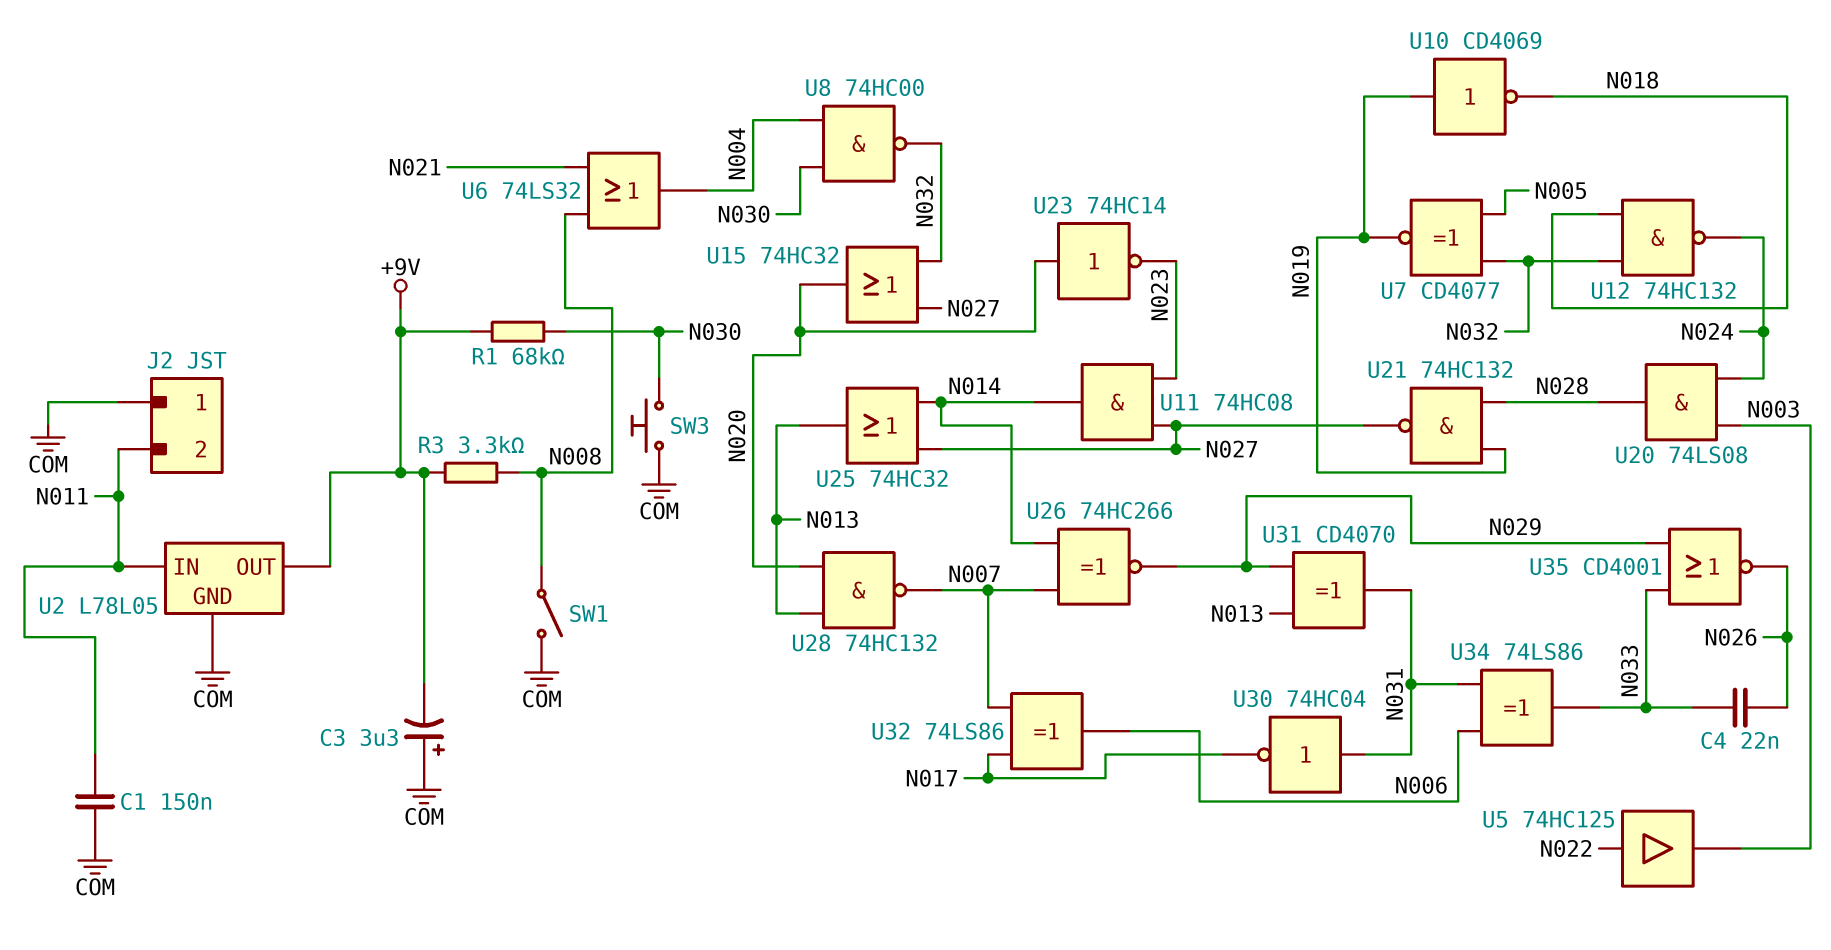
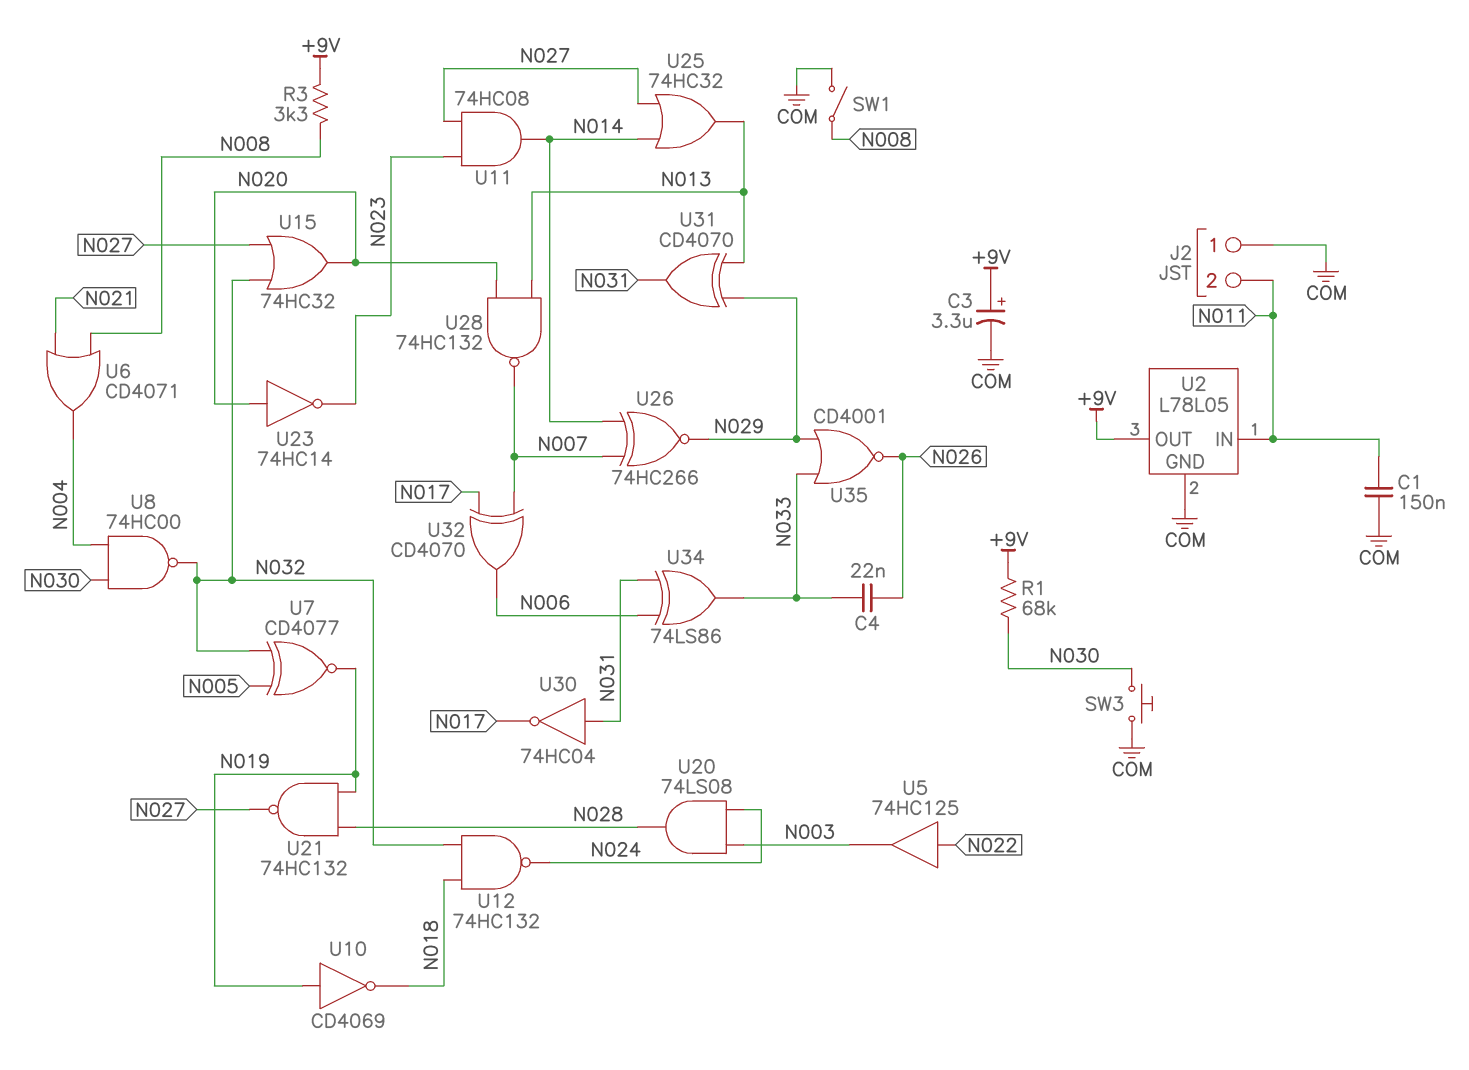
C3: 3.3uF (plus COM, minus +9V) -> 3.3uF (plus +9V, minus COM)
U6: OR 74LS32 (in N008, in N021, out N004) -> OR CD4071 (in N008, in N021, out N004)
U32: XOR 74LS86 (in N007, in N017, out N006) -> XOR CD4070 (in N007, in N017, out N006)

